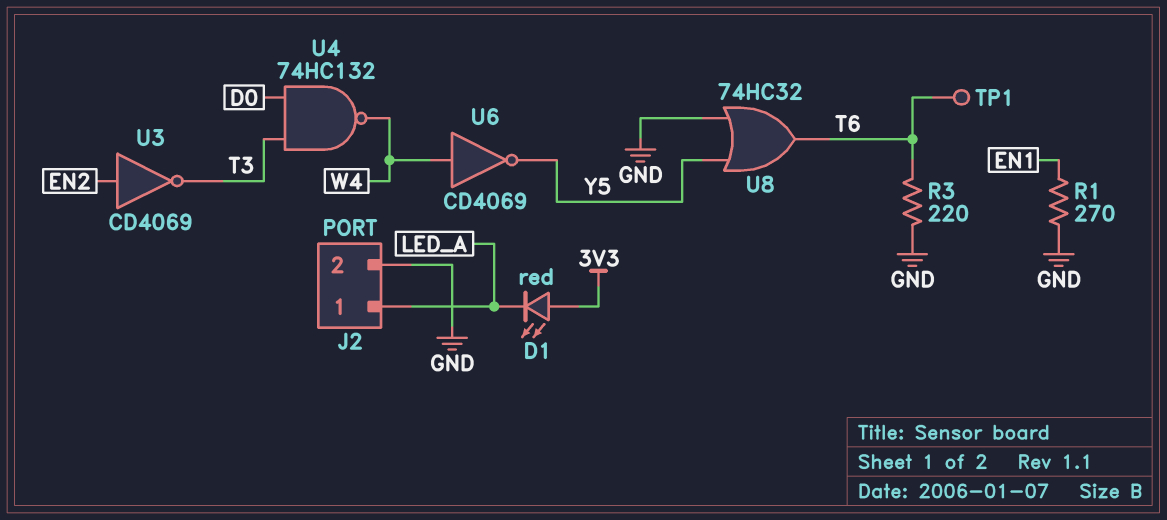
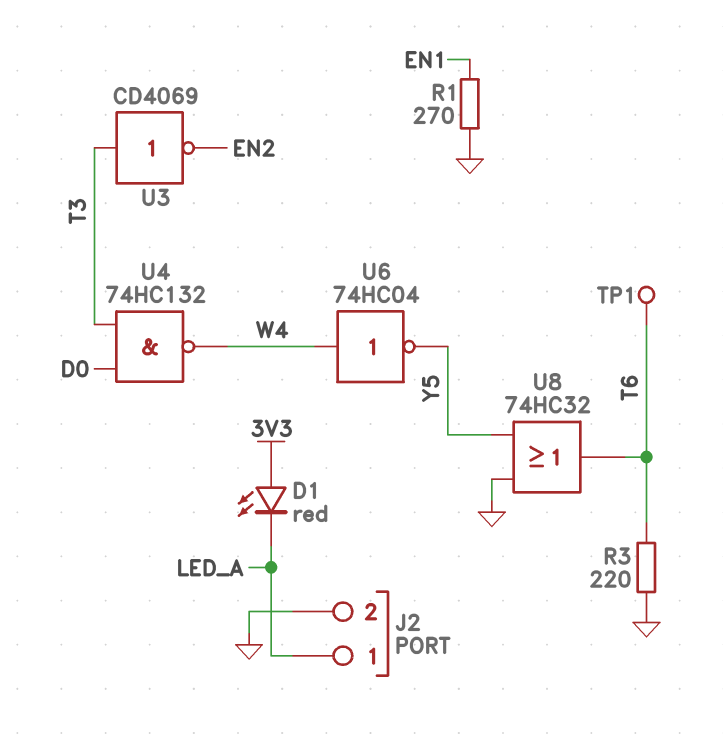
U3: NOT CD4069 (in EN2, out T3) -> NOT CD4069 (in T3, out EN2)
U6: NOT CD4069 (in W4, out Y5) -> NOT 74HC04 (in W4, out Y5)

